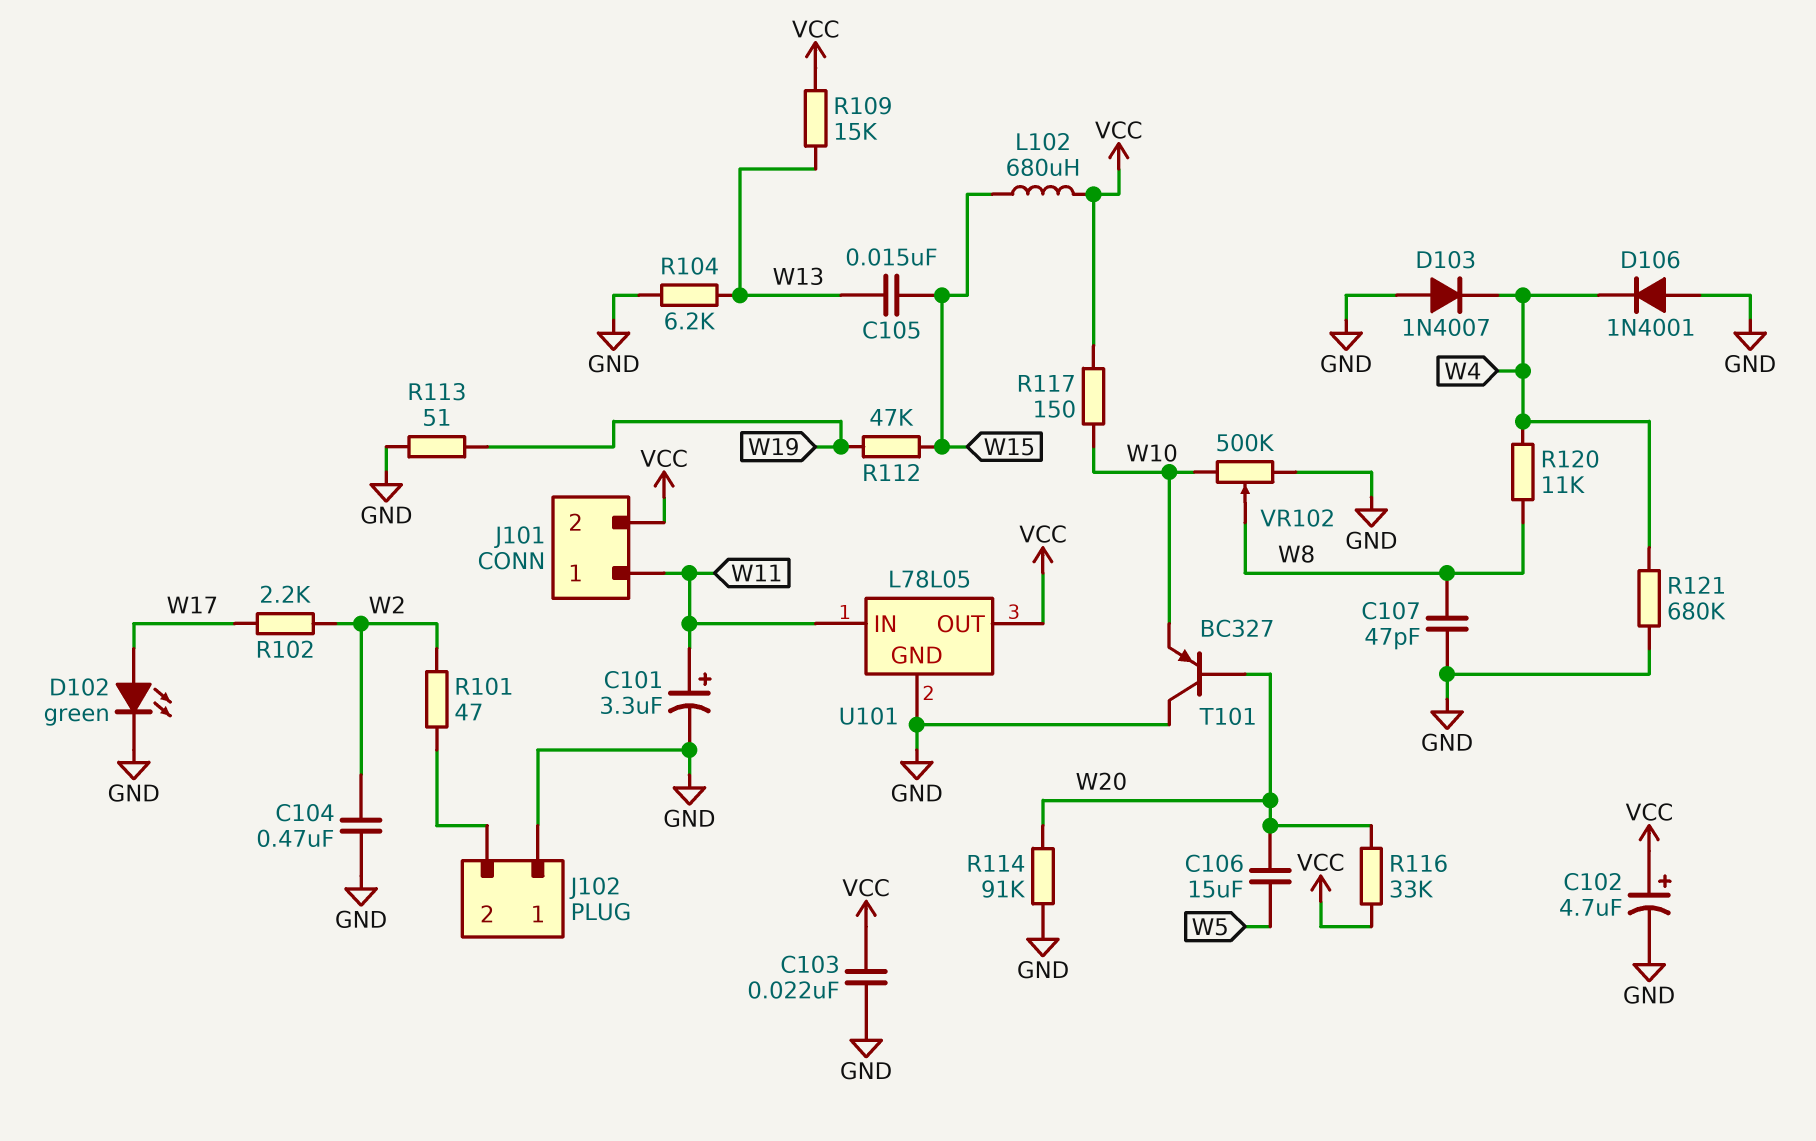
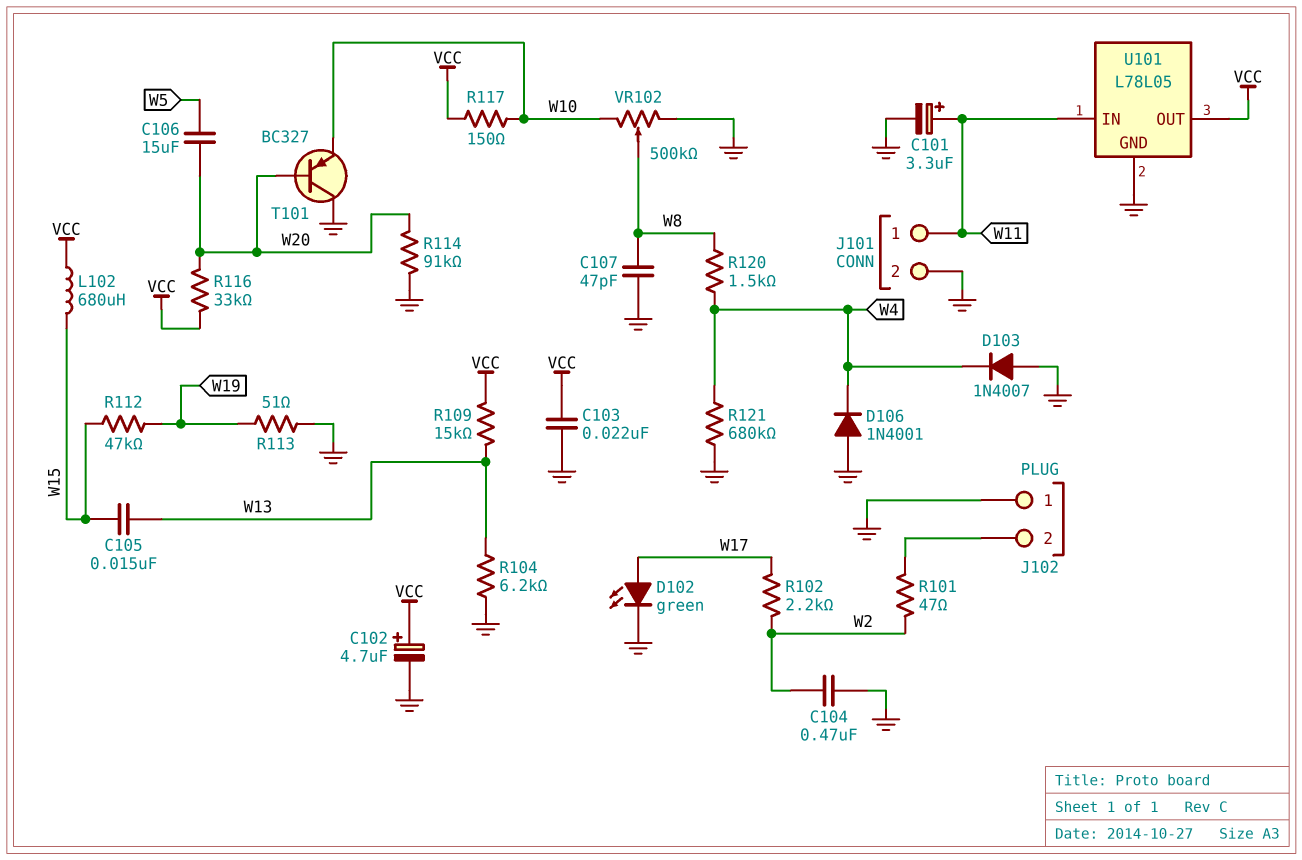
J101 pin 2: VCC -> GND
R120: 11k (W4, W8) -> 1.5k (W4, W8)

